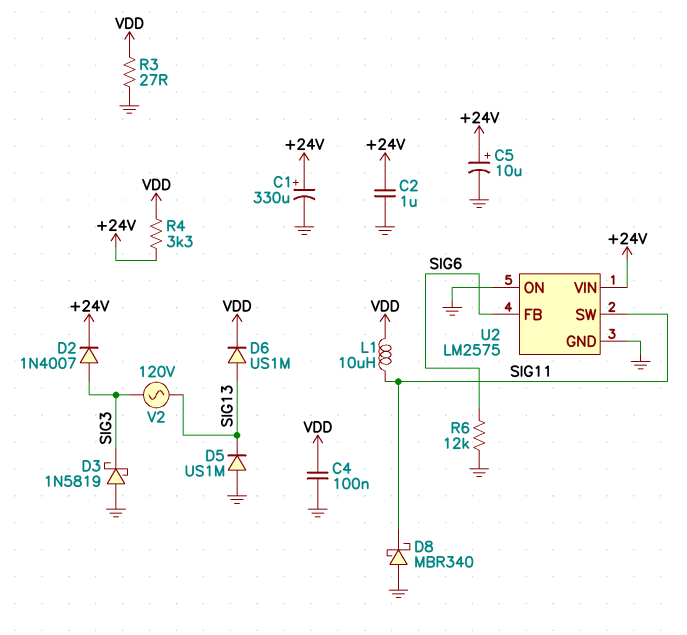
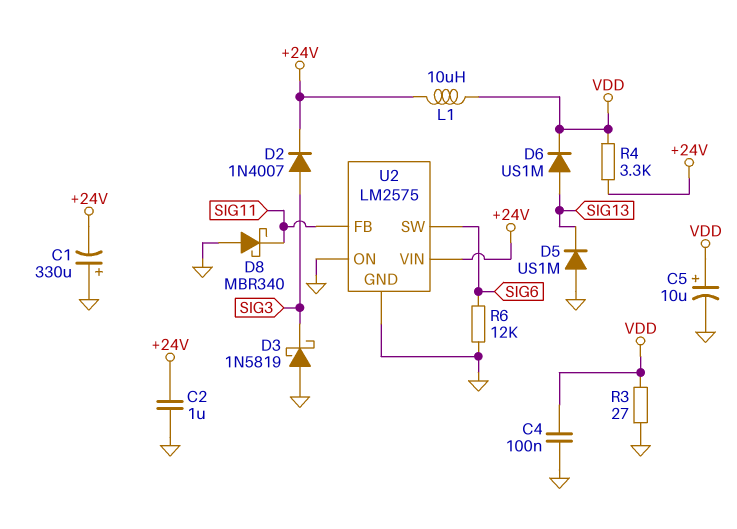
C1: 330uF (plus +24V, minus GND) -> 330uF (plus GND, minus +24V)
C5: 10uF (plus +24V, minus GND) -> 10uF (plus VDD, minus GND)
L1: 10uH (SIG11, VDD) -> 10uH (+24V, VDD)
U2 pin FB: SIG6 -> SIG11
U2 pin SW: SIG11 -> SIG6
V2: AC 120V (SIG3, SIG13) -> none

